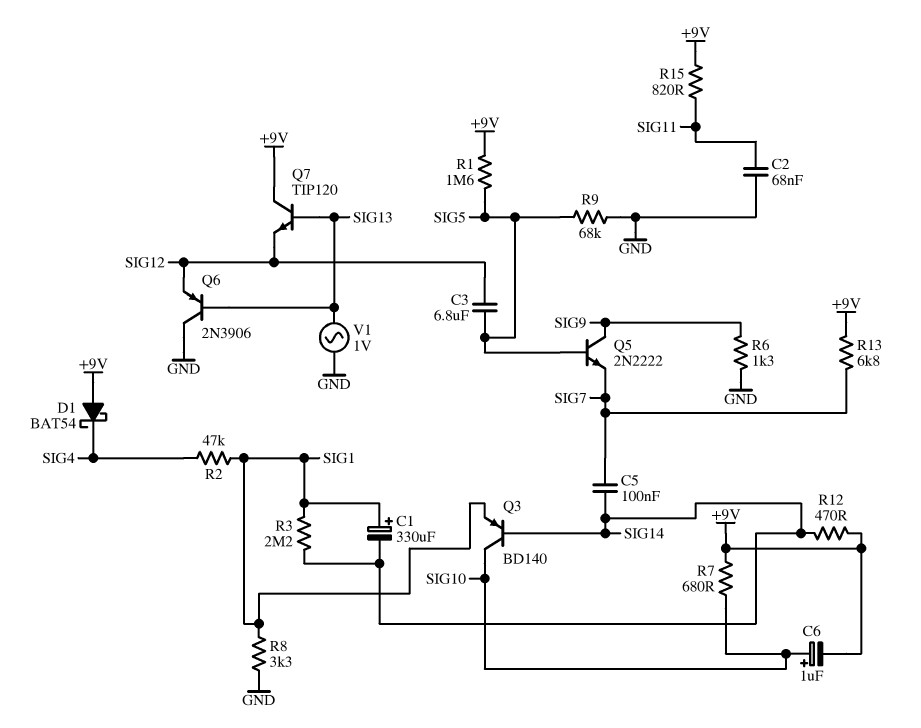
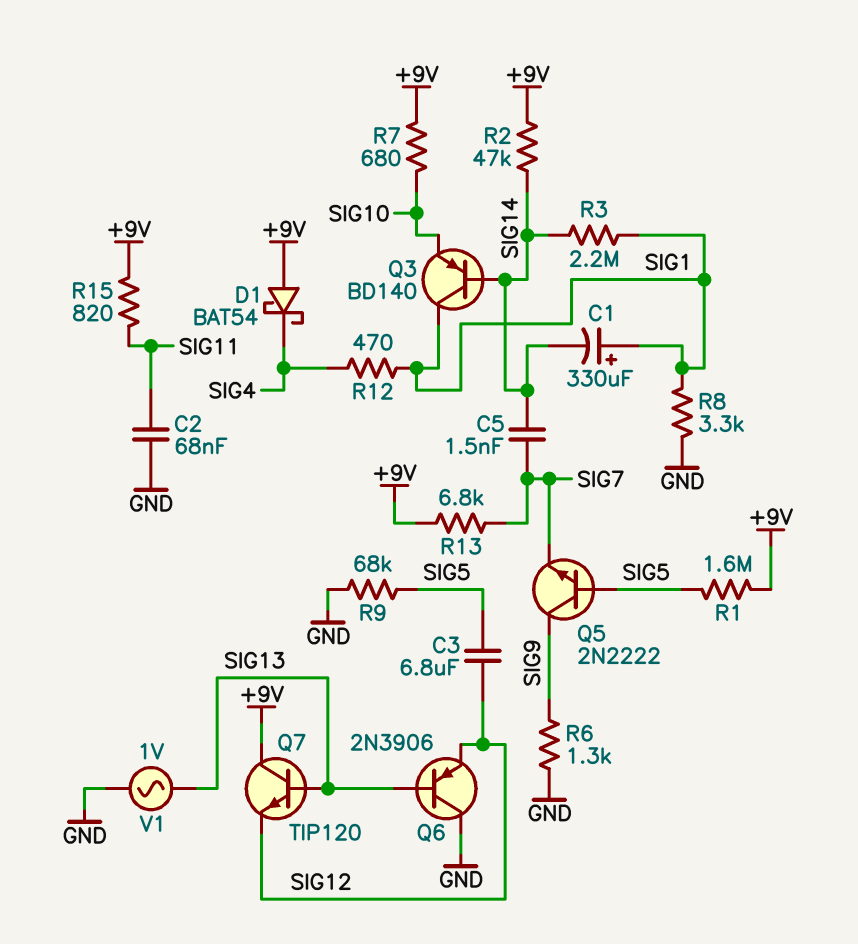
C5: 100nF (SIG7, SIG14) -> 1.5nF (SIG7, SIG14)
C6: 1uF (plus SIG10, minus +9V) -> none
Q3: PNP BD140 (B SIG14, C SIG10, E SIG1) -> PNP BD140 (B SIG14, C SIG1, E SIG10)
R2: 47k (SIG1, SIG4) -> 47k (+9V, SIG14)
R12: 470 (+9V, SIG14) -> 470 (SIG1, SIG4)

